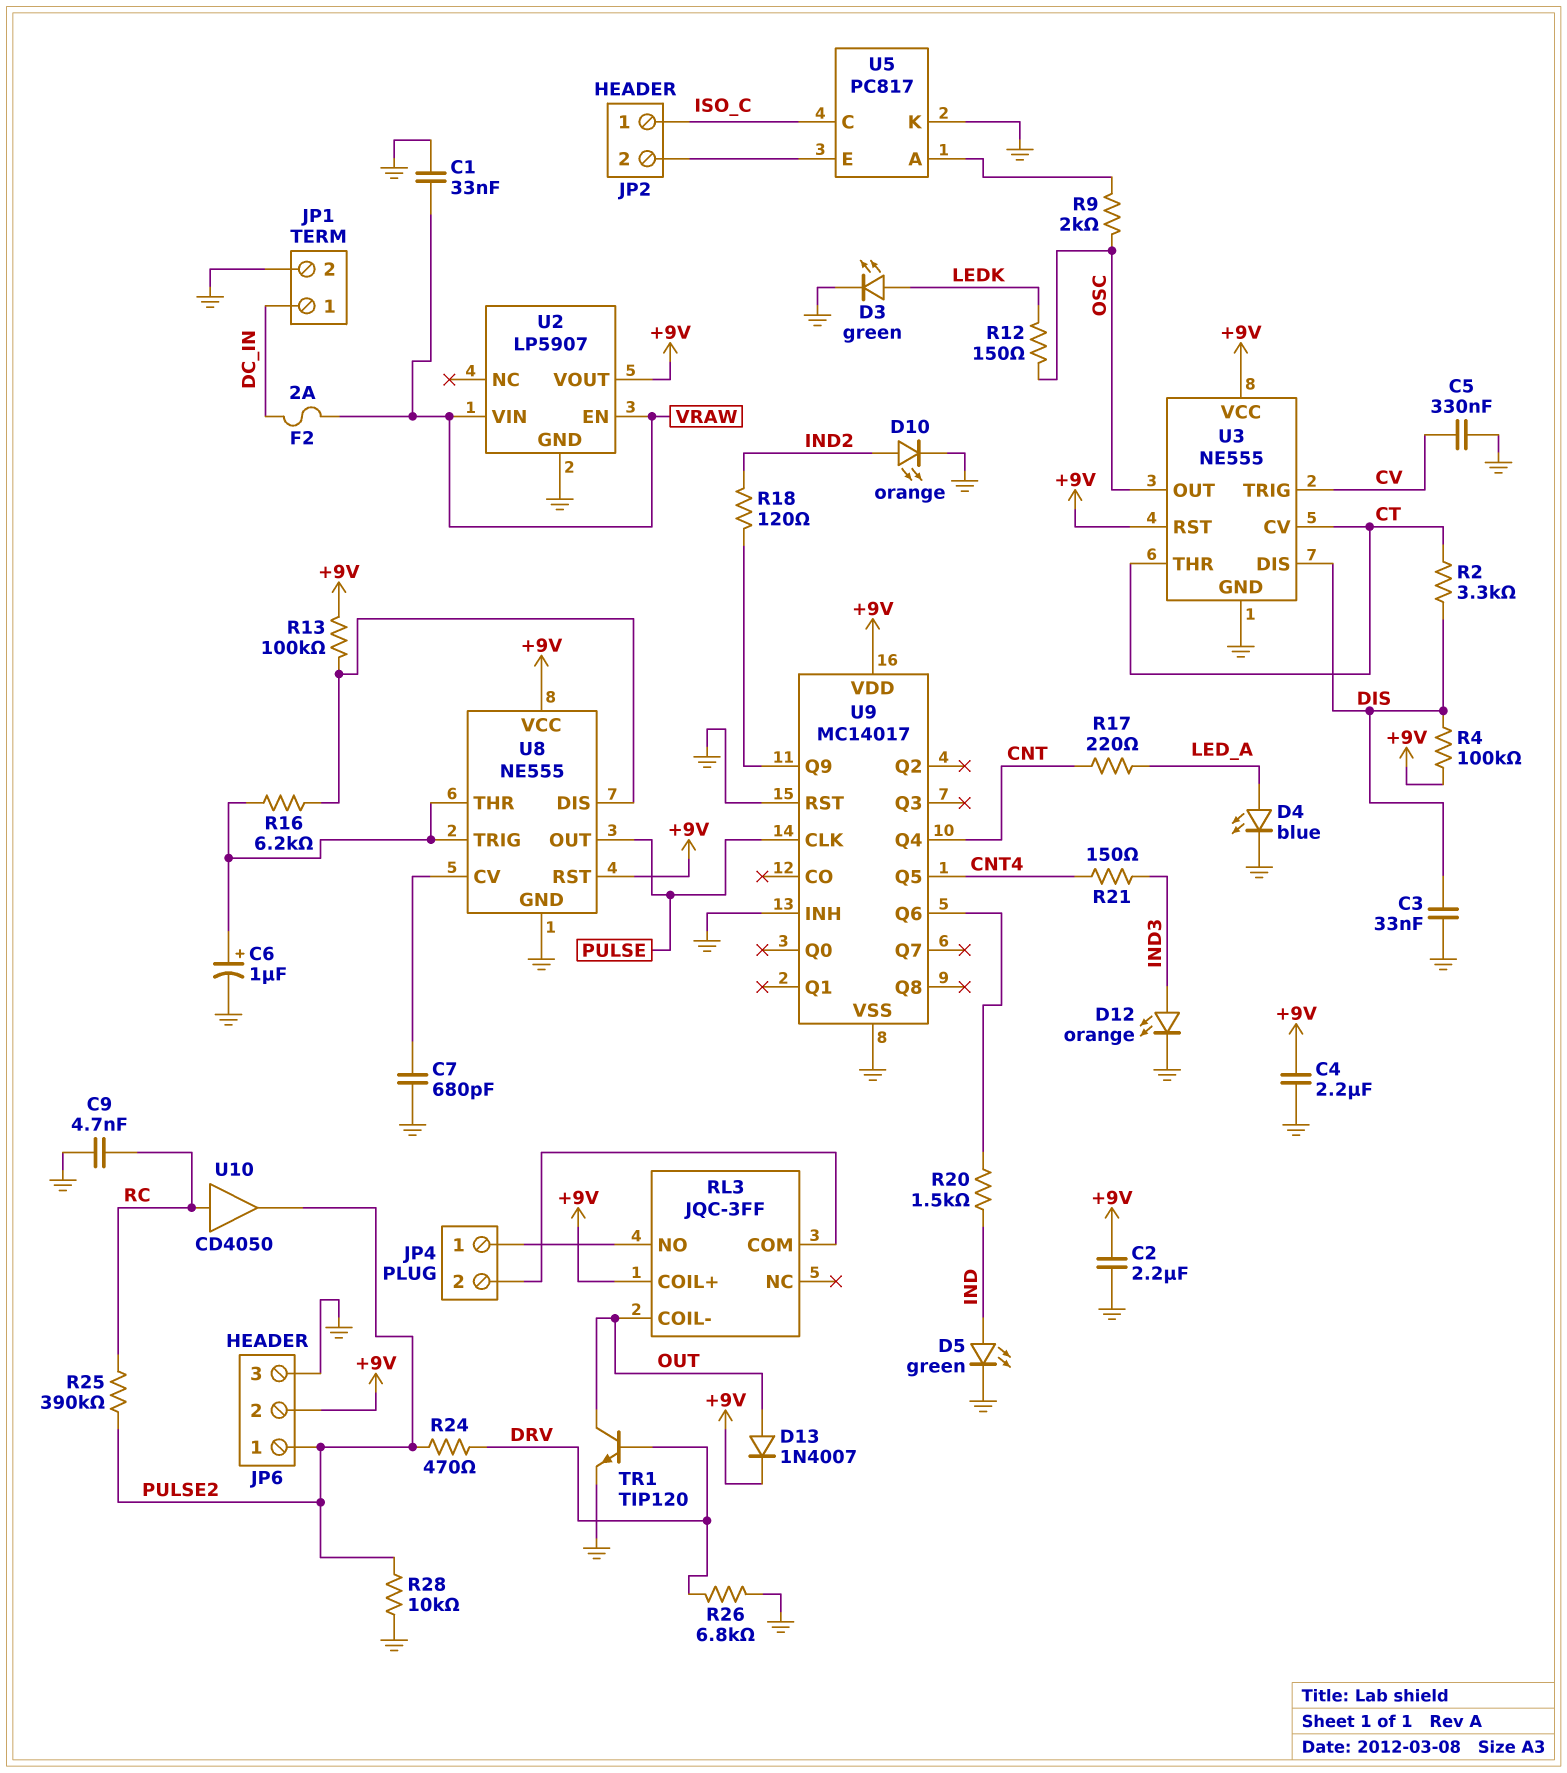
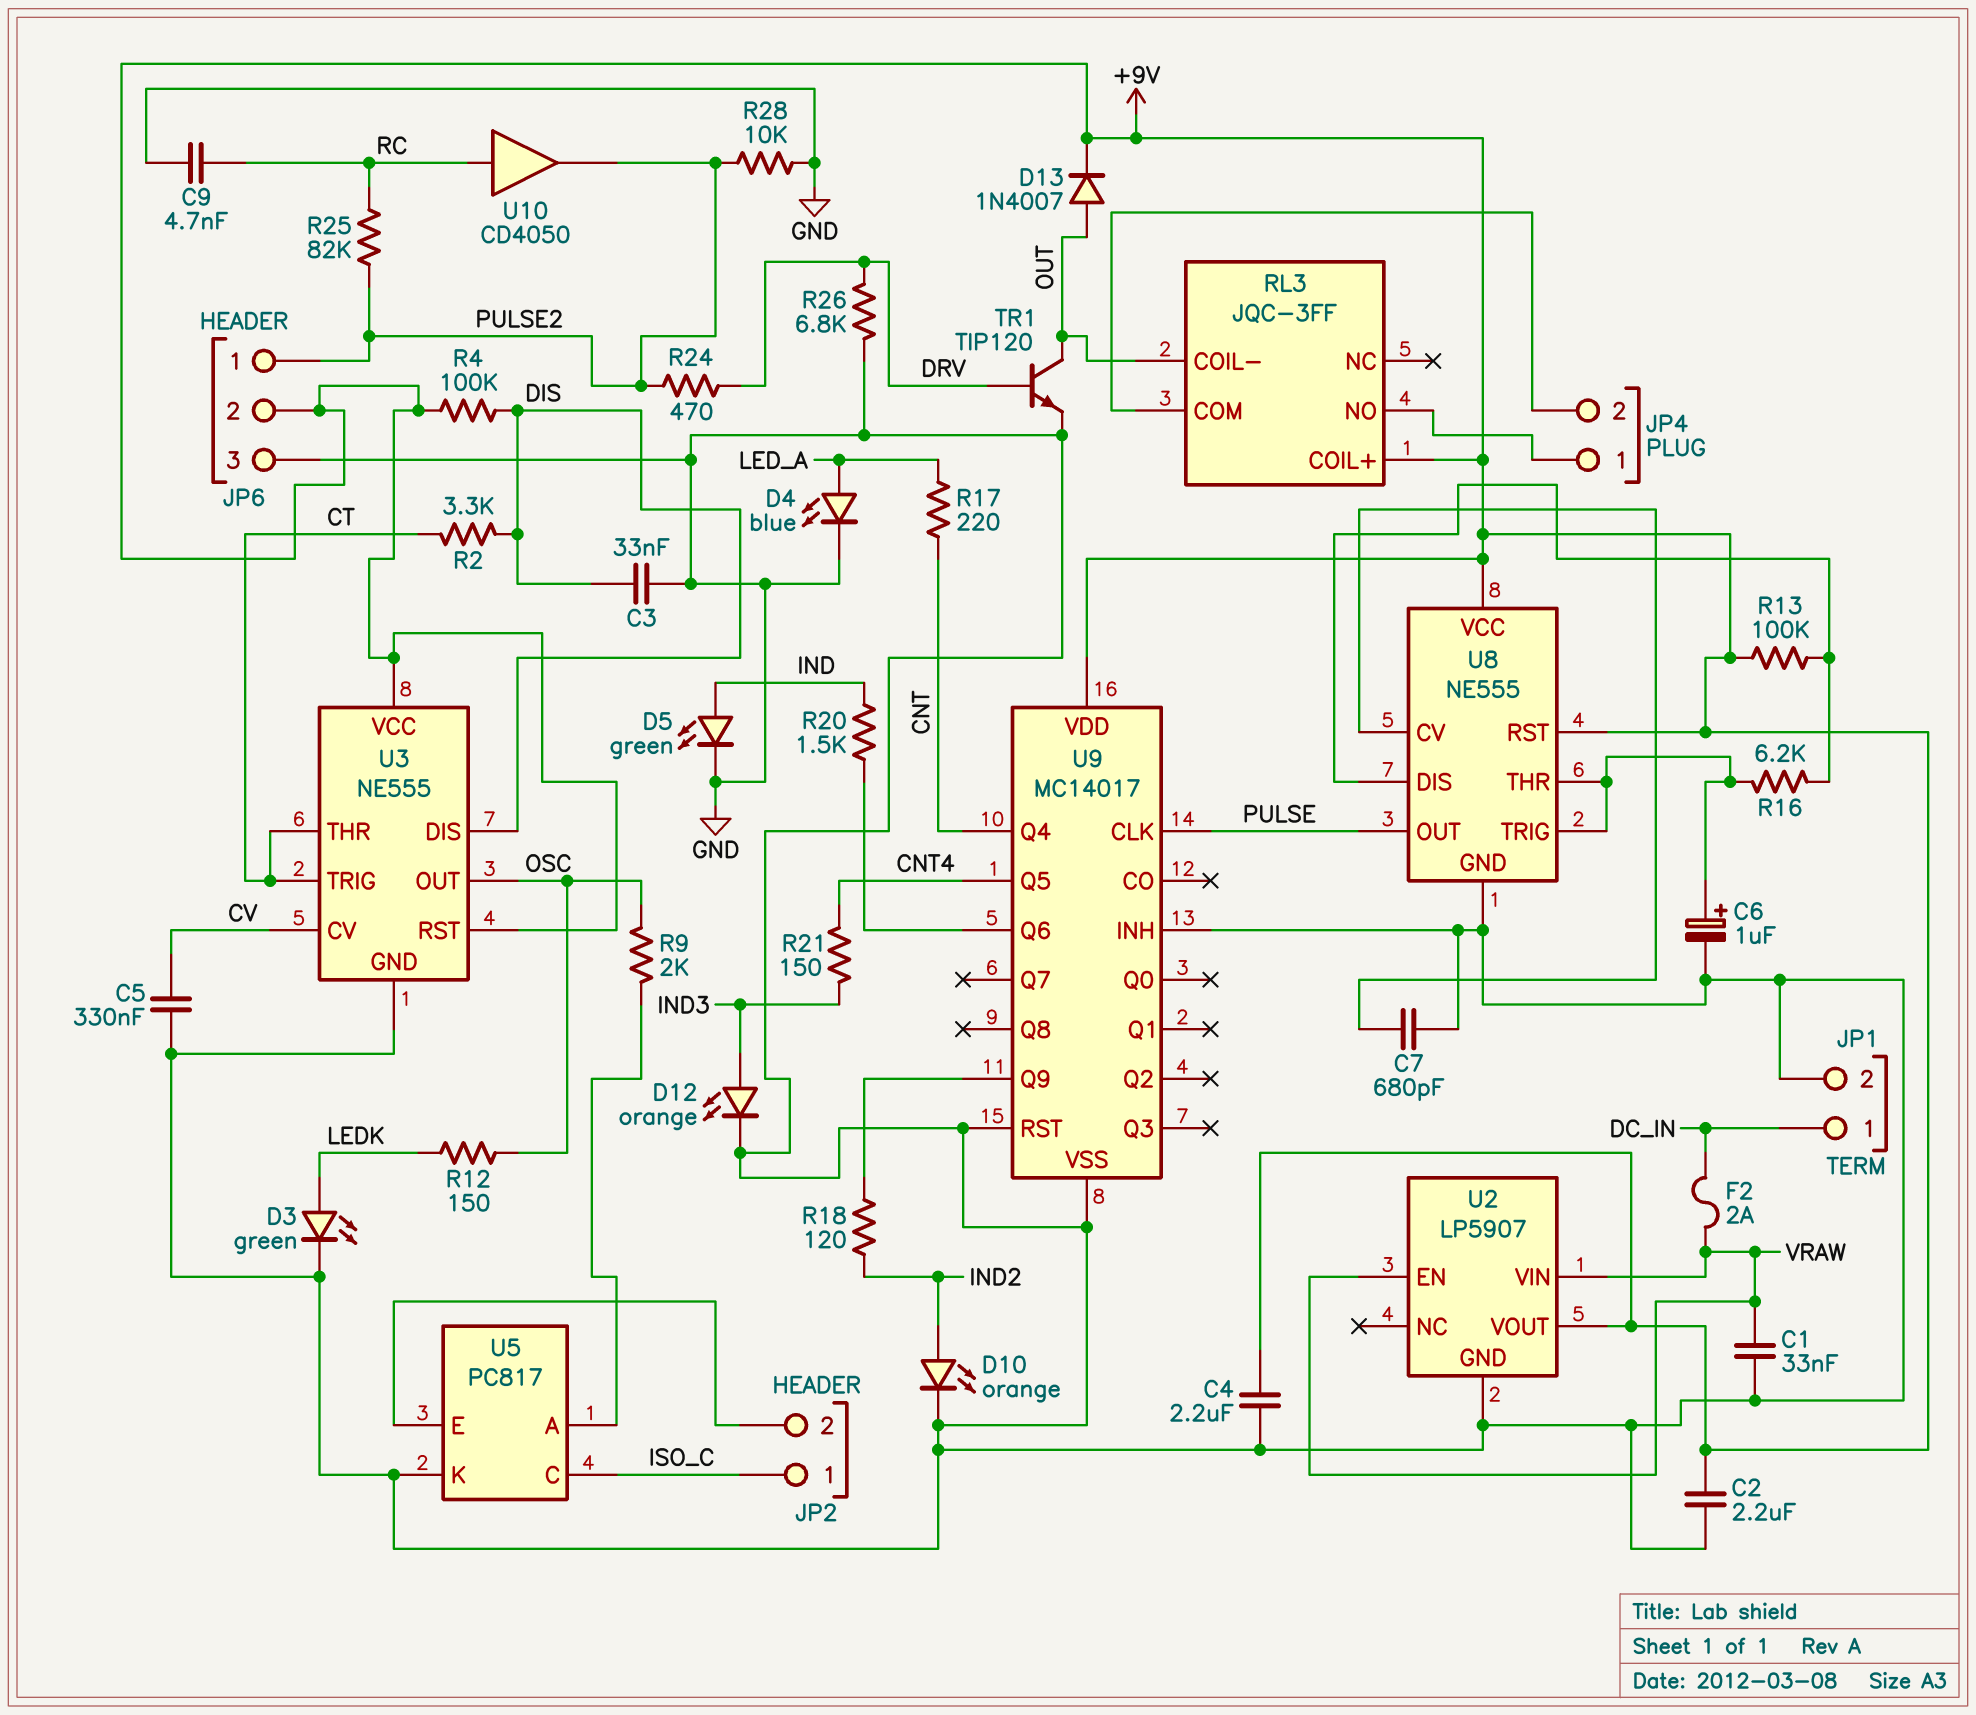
R25: 390k (PULSE2, RC) -> 82k (PULSE2, RC)
U3 pin CV: CT -> CV
U3 pin TRIG: CV -> CT

